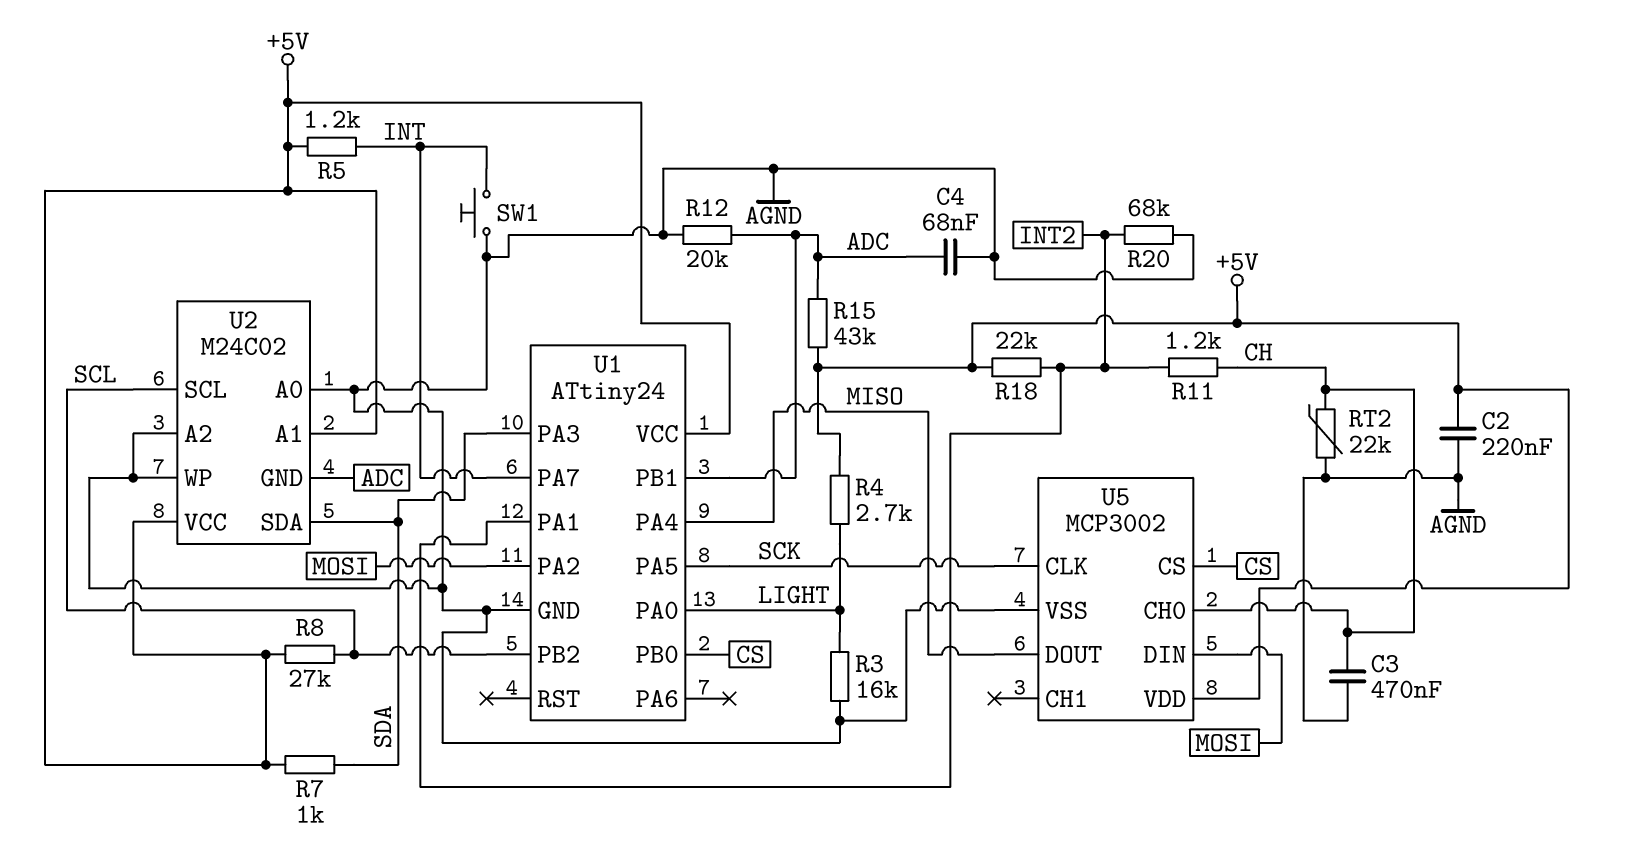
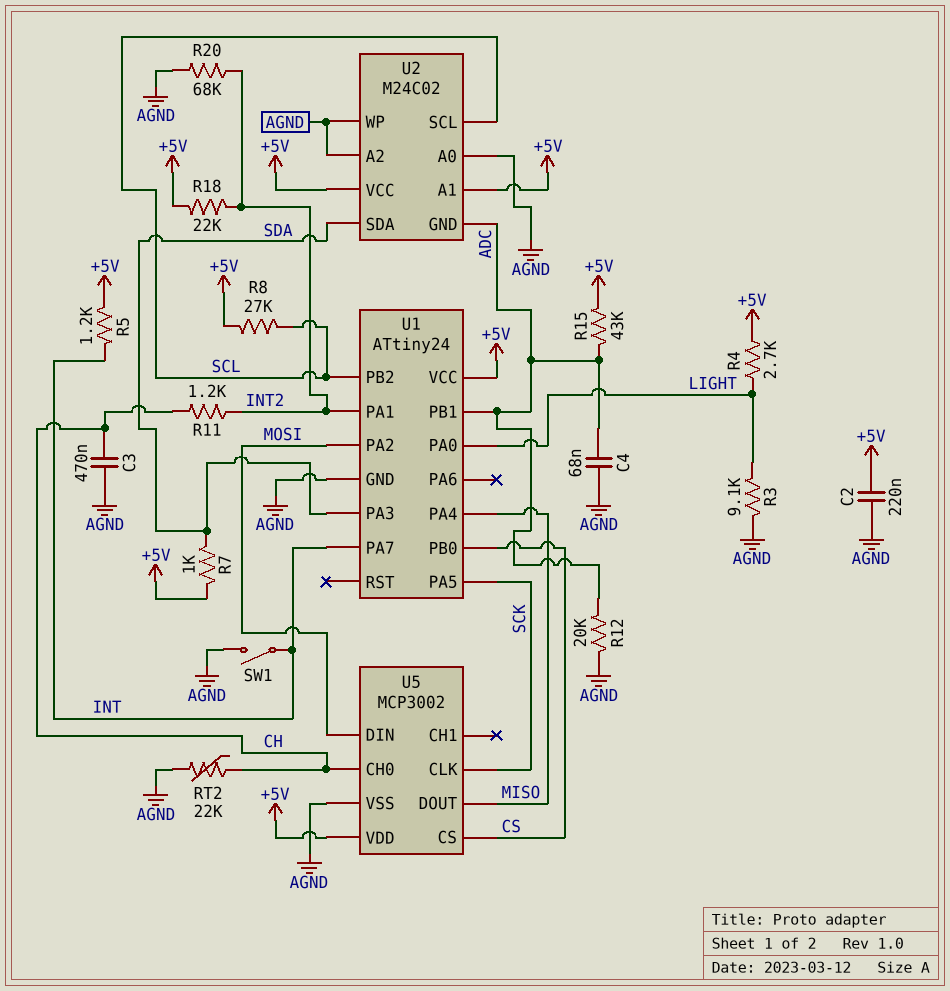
R3: 16k (AGND, LIGHT) -> 9.1k (AGND, LIGHT)
SW1: button (AGND, INT) -> switch (AGND, INT)

